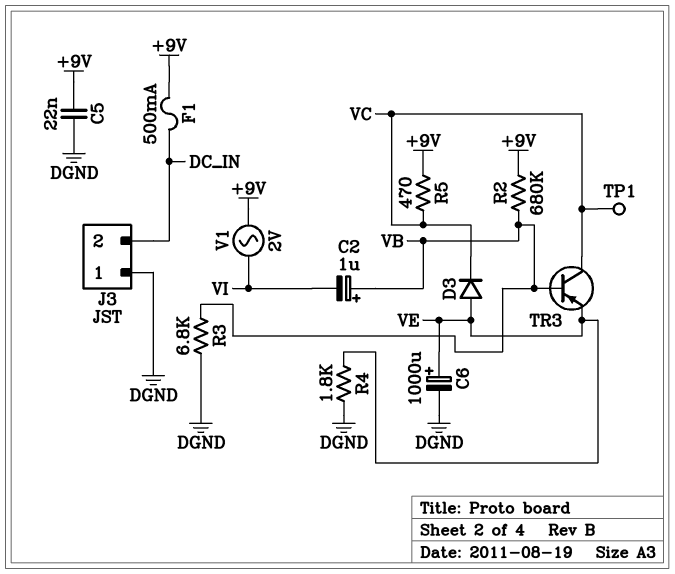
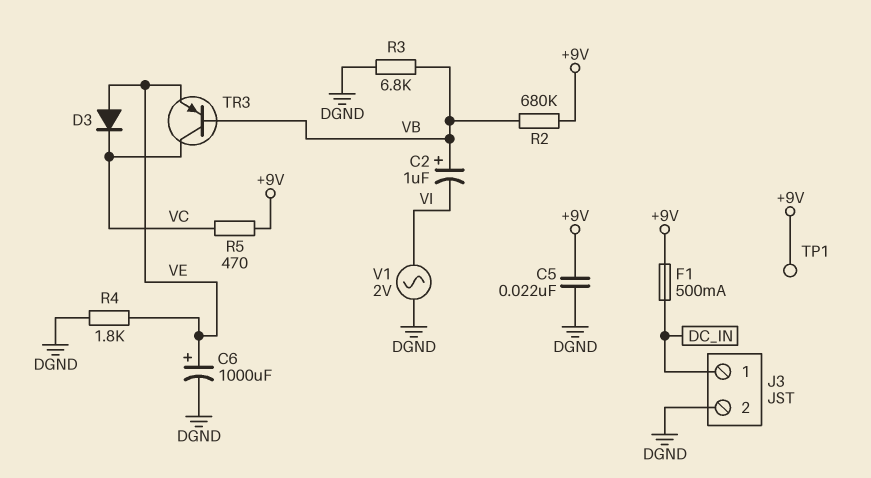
J3 pin 1: DGND -> DC_IN
J3 pin 2: DC_IN -> DGND
TP1: test point (VC) -> test point (+9V)
V1: AC 2V (+9V, VI) -> AC 2V (DGND, VI)

